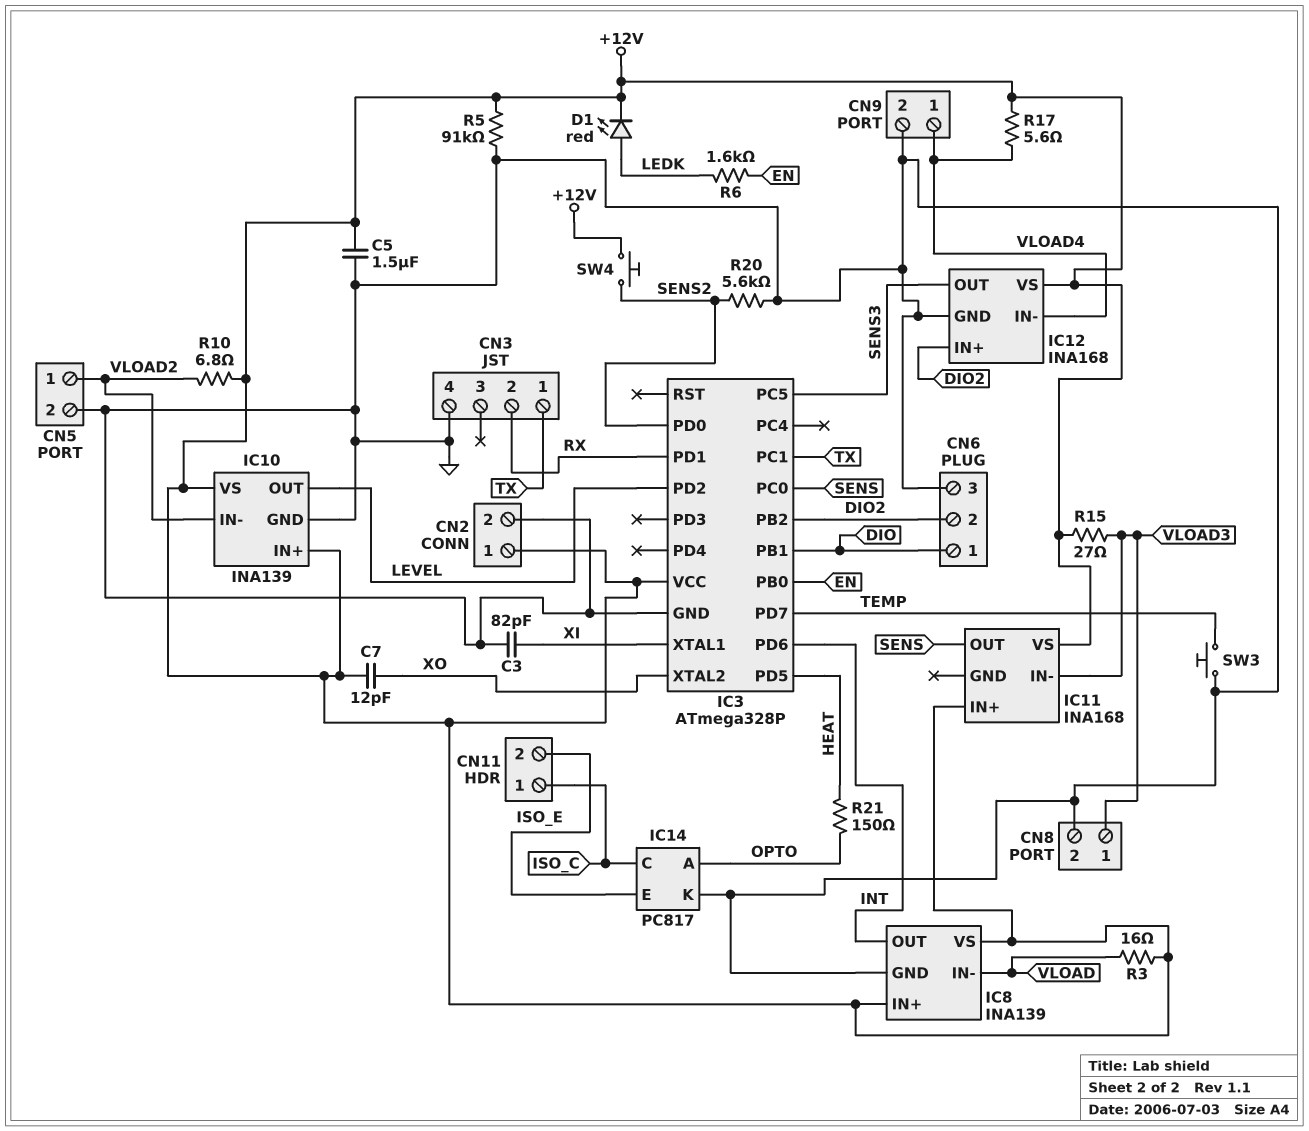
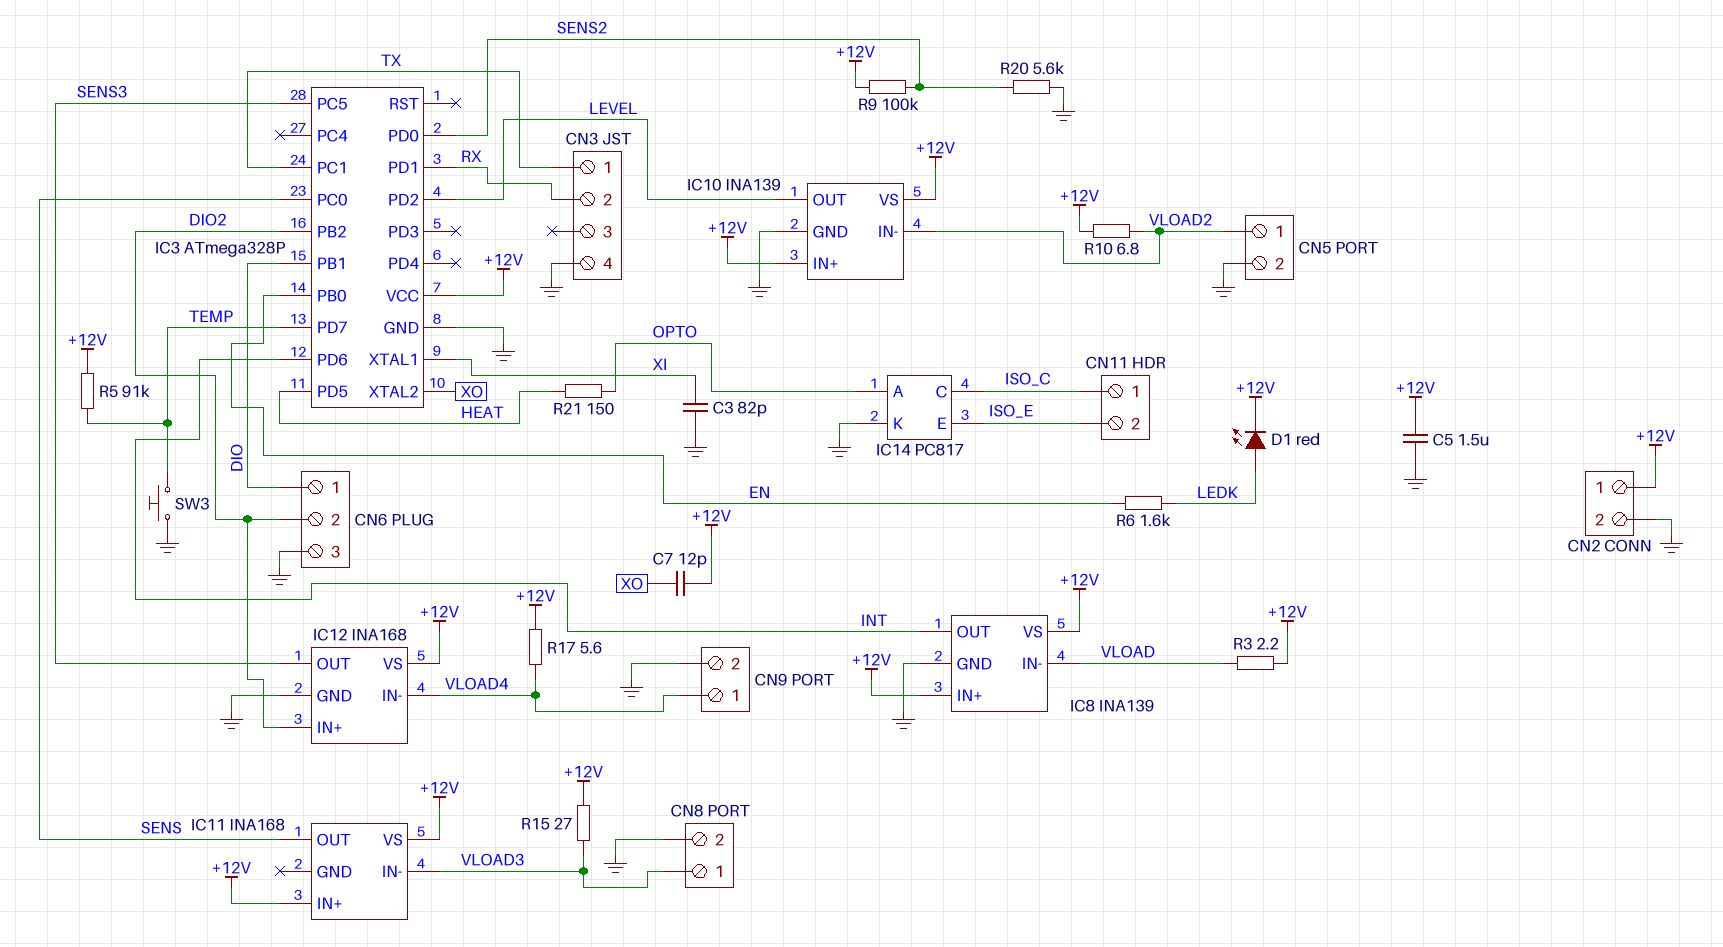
R3: 16 (+12V, VLOAD) -> 2.2 (+12V, VLOAD)
R5: 91k (+12V, GND) -> 91k (+12V, TEMP)
R9: none -> 100k (+12V, SENS2)
SW4: button (+12V, SENS2) -> none

